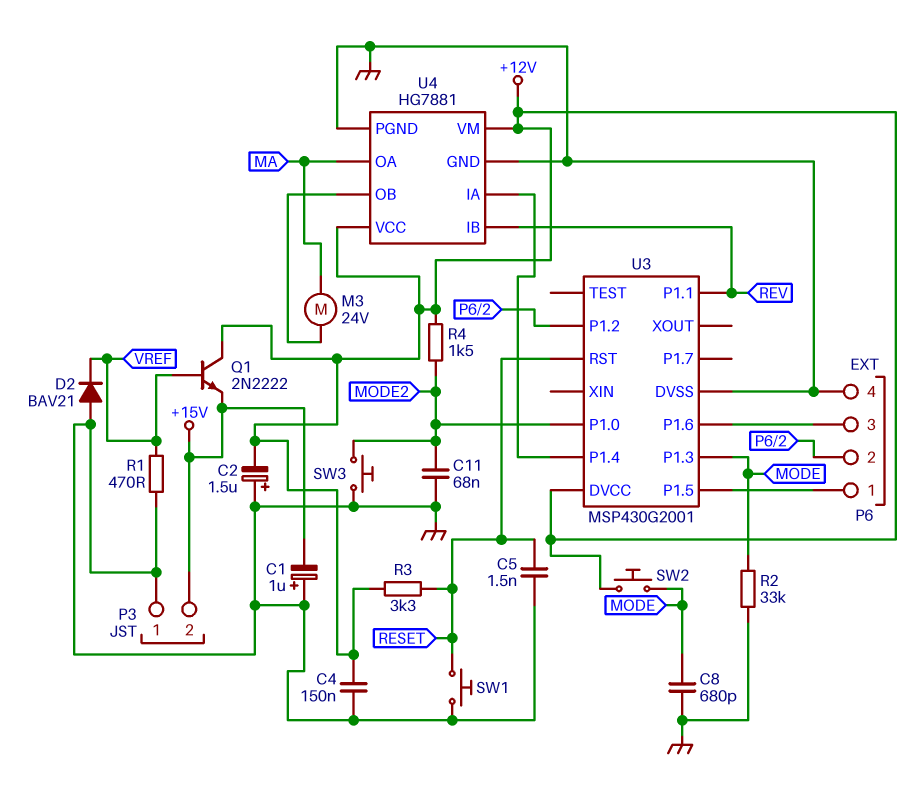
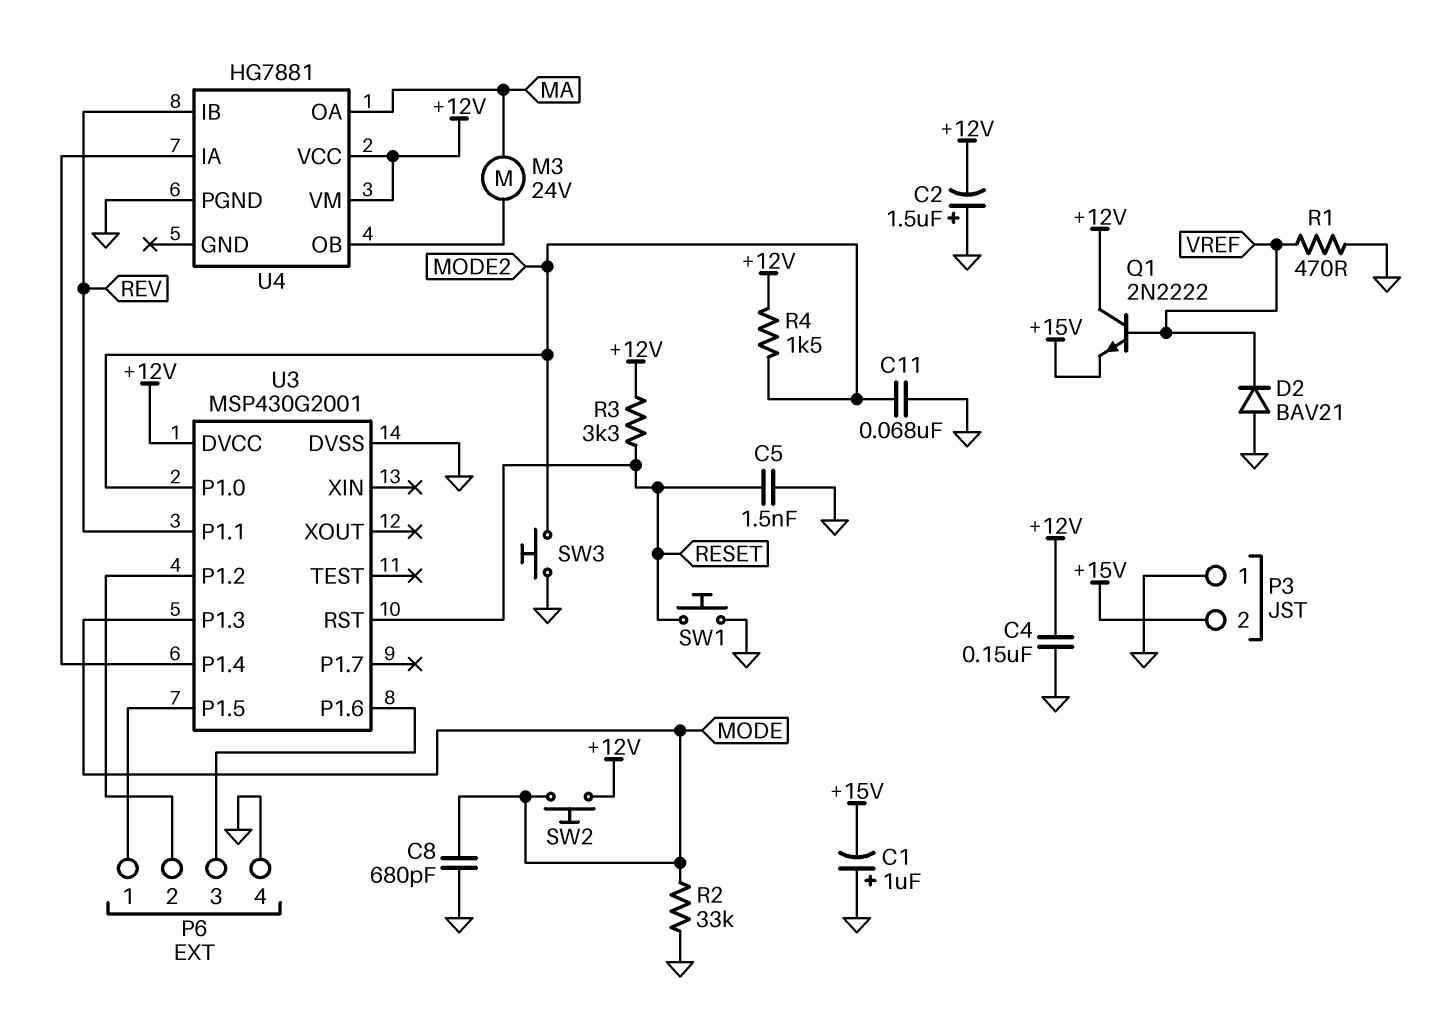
U4 pin GND: GND -> none

